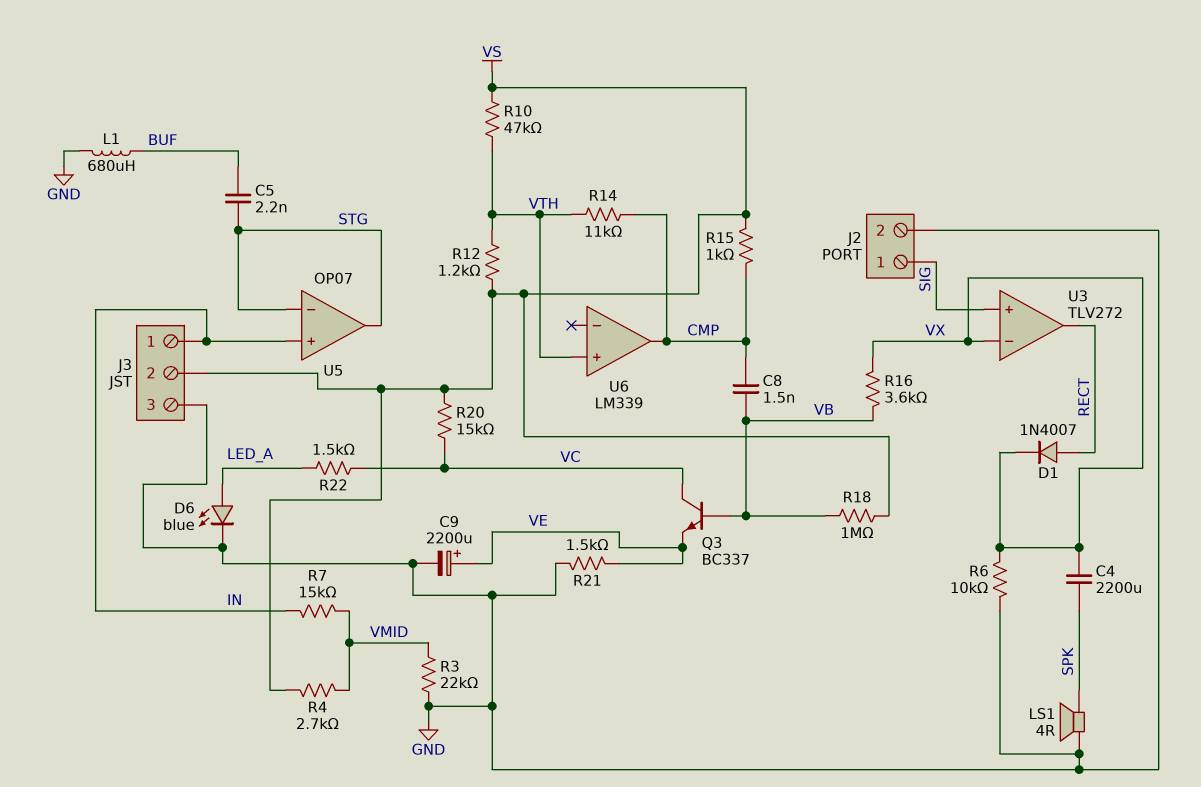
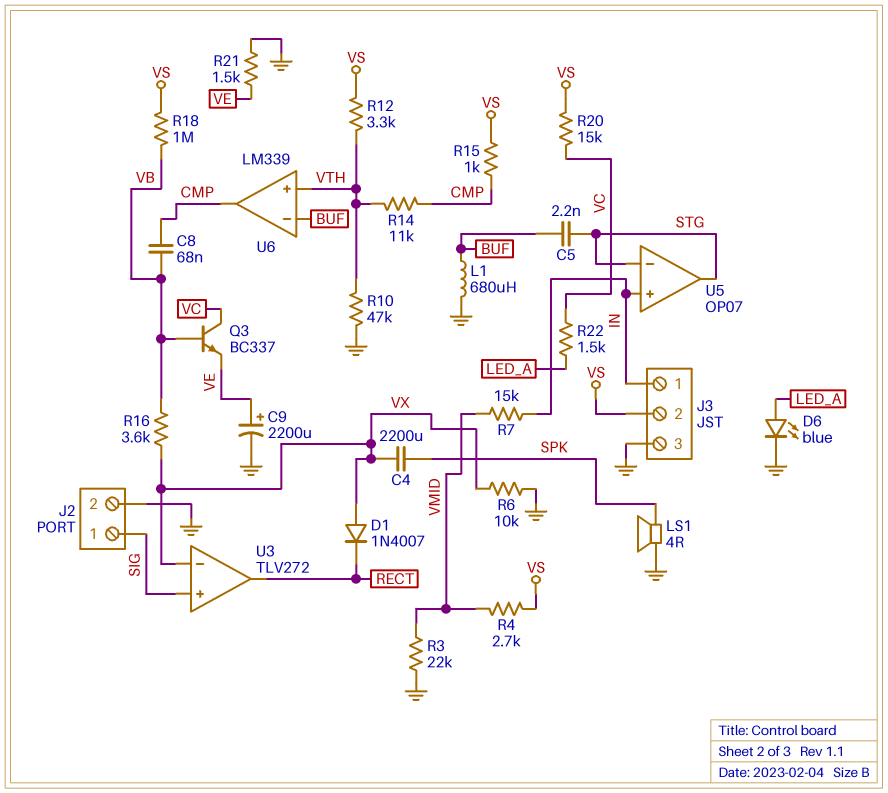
C8: 1.5nF (CMP, VB) -> 68nF (CMP, VB)
D1: diode 1N4007 (A RECT, K VX) -> diode 1N4007 (A VX, K RECT)
R10: 47k (VS, VTH) -> 47k (GND, VTH)
R12: 1.2k (VS, VTH) -> 3.3k (VS, VTH)
U6 pin in-: none -> BUF

